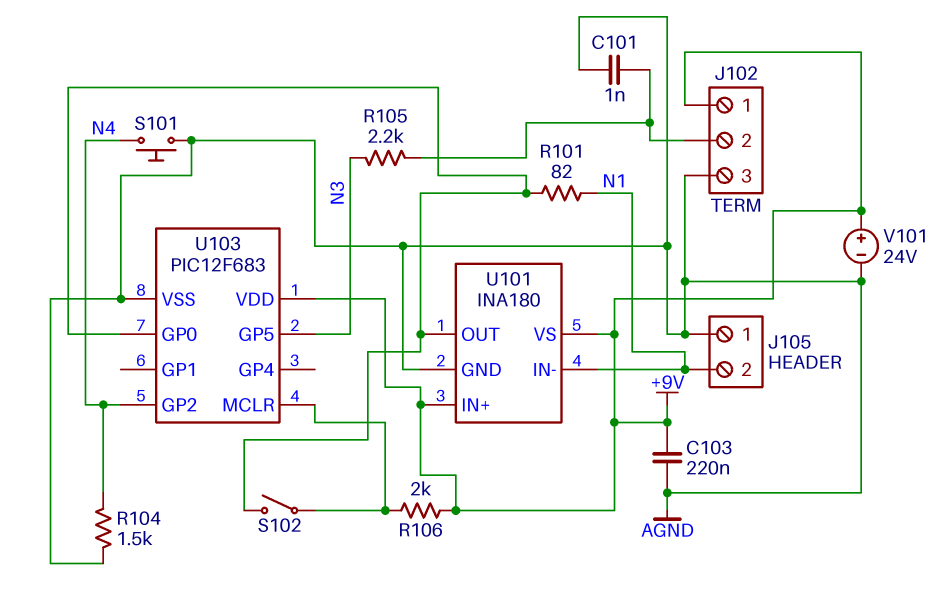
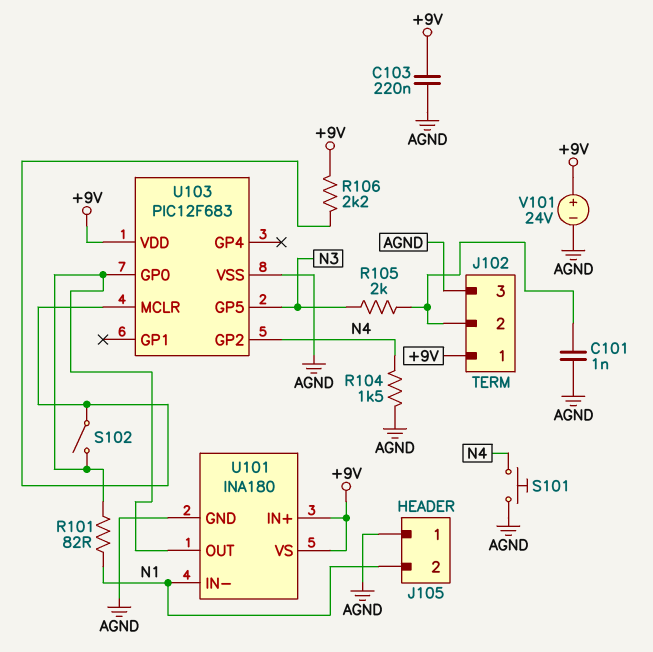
R105: 2.2k (J102/2, N3) -> 2k (J102/2, N3)
R106: 2k (+9V, U103/MCLR) -> 2.2k (+9V, U103/MCLR)

